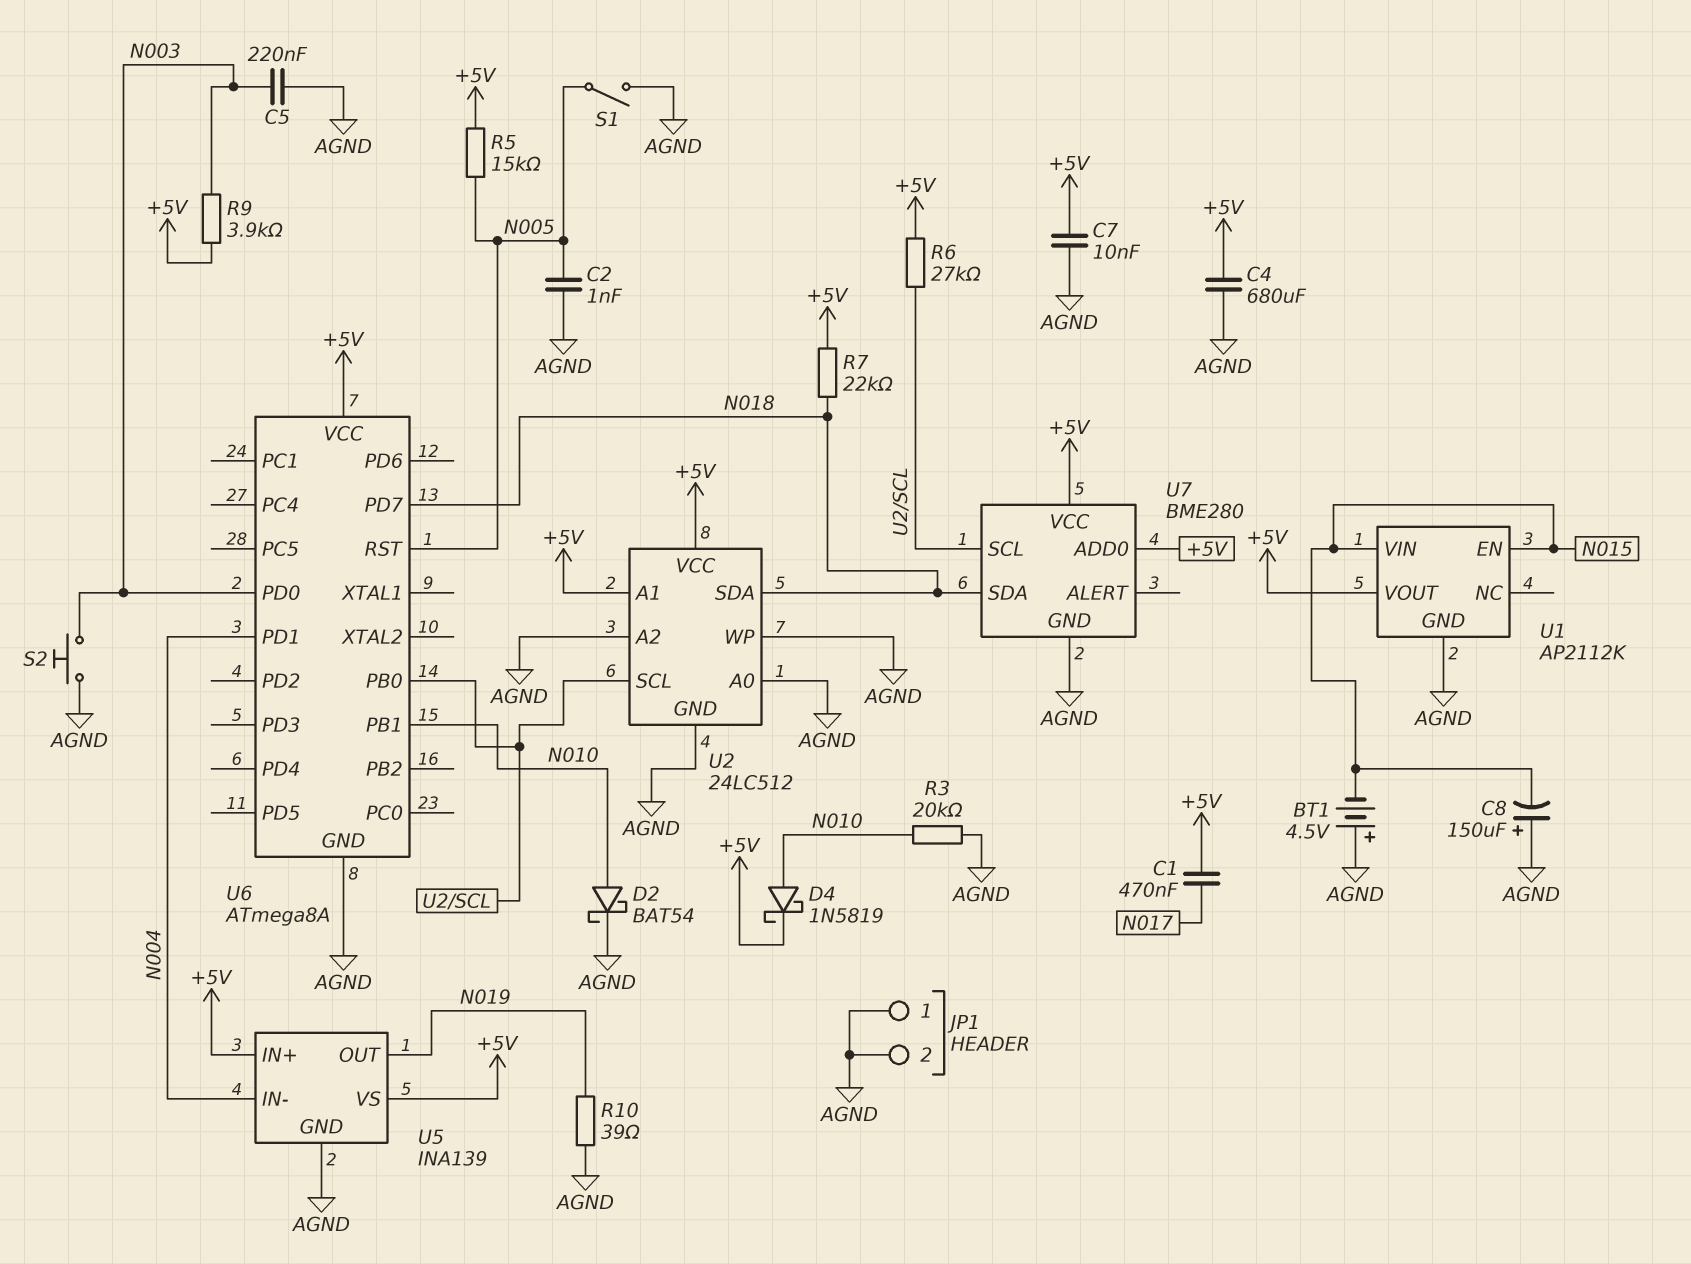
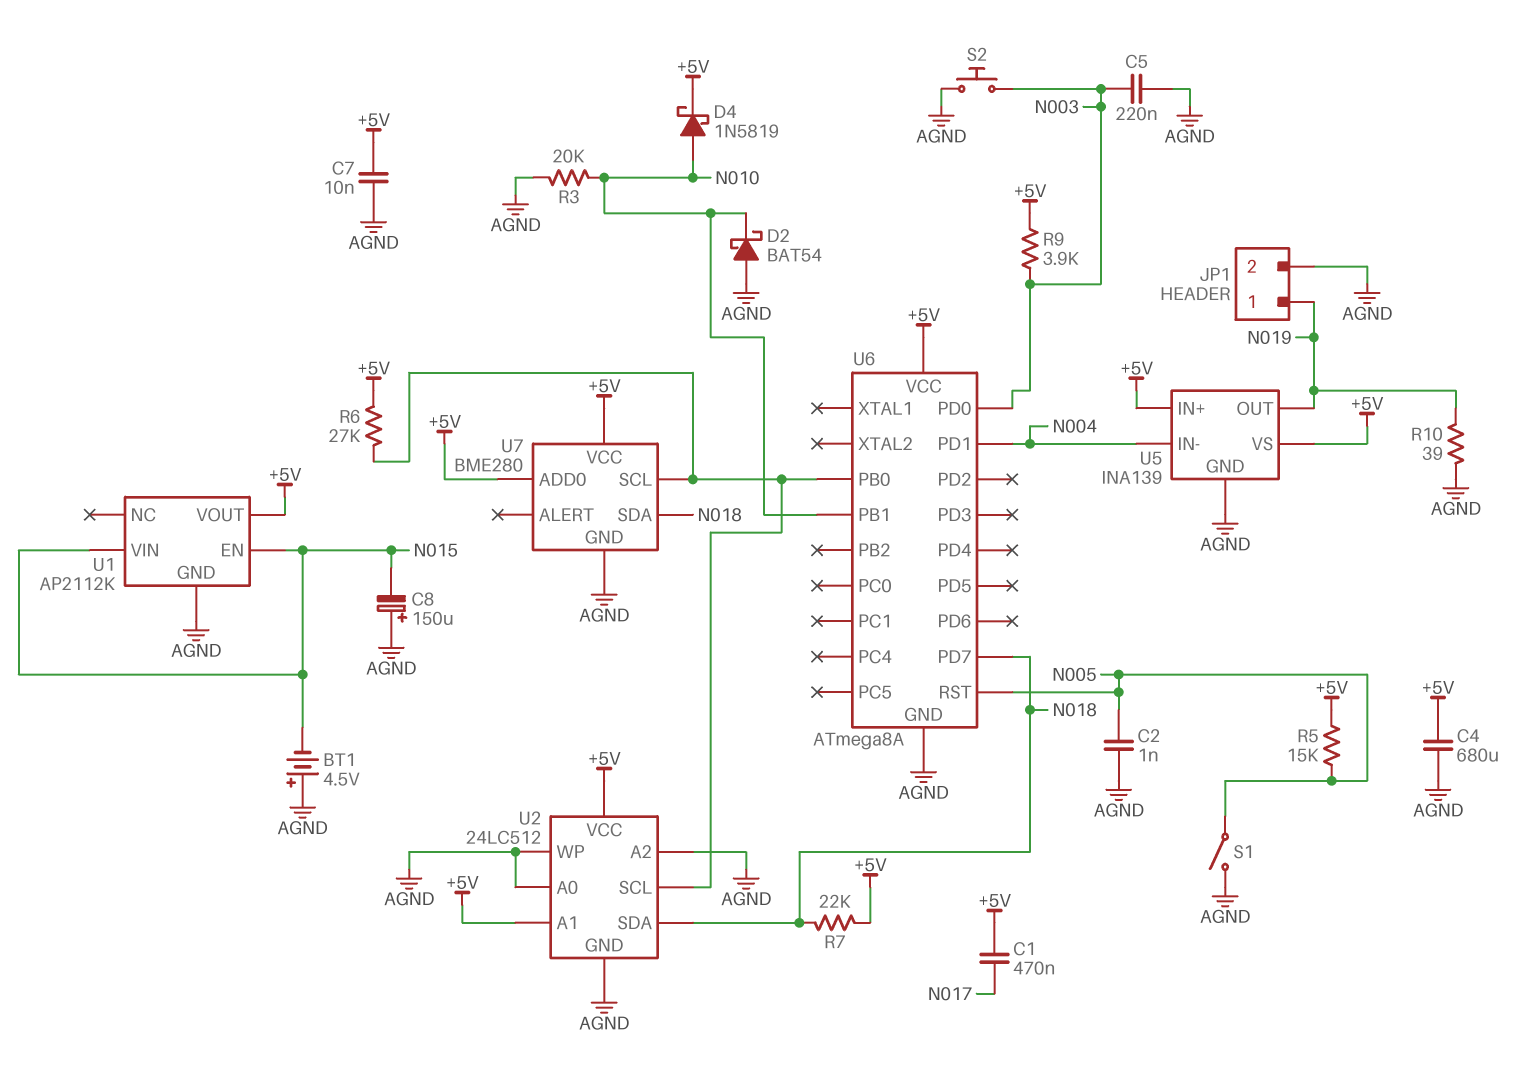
D2: schottky BAT54 (A N010, K AGND) -> schottky BAT54 (A AGND, K N010)
JP1 pin 1: AGND -> N019

